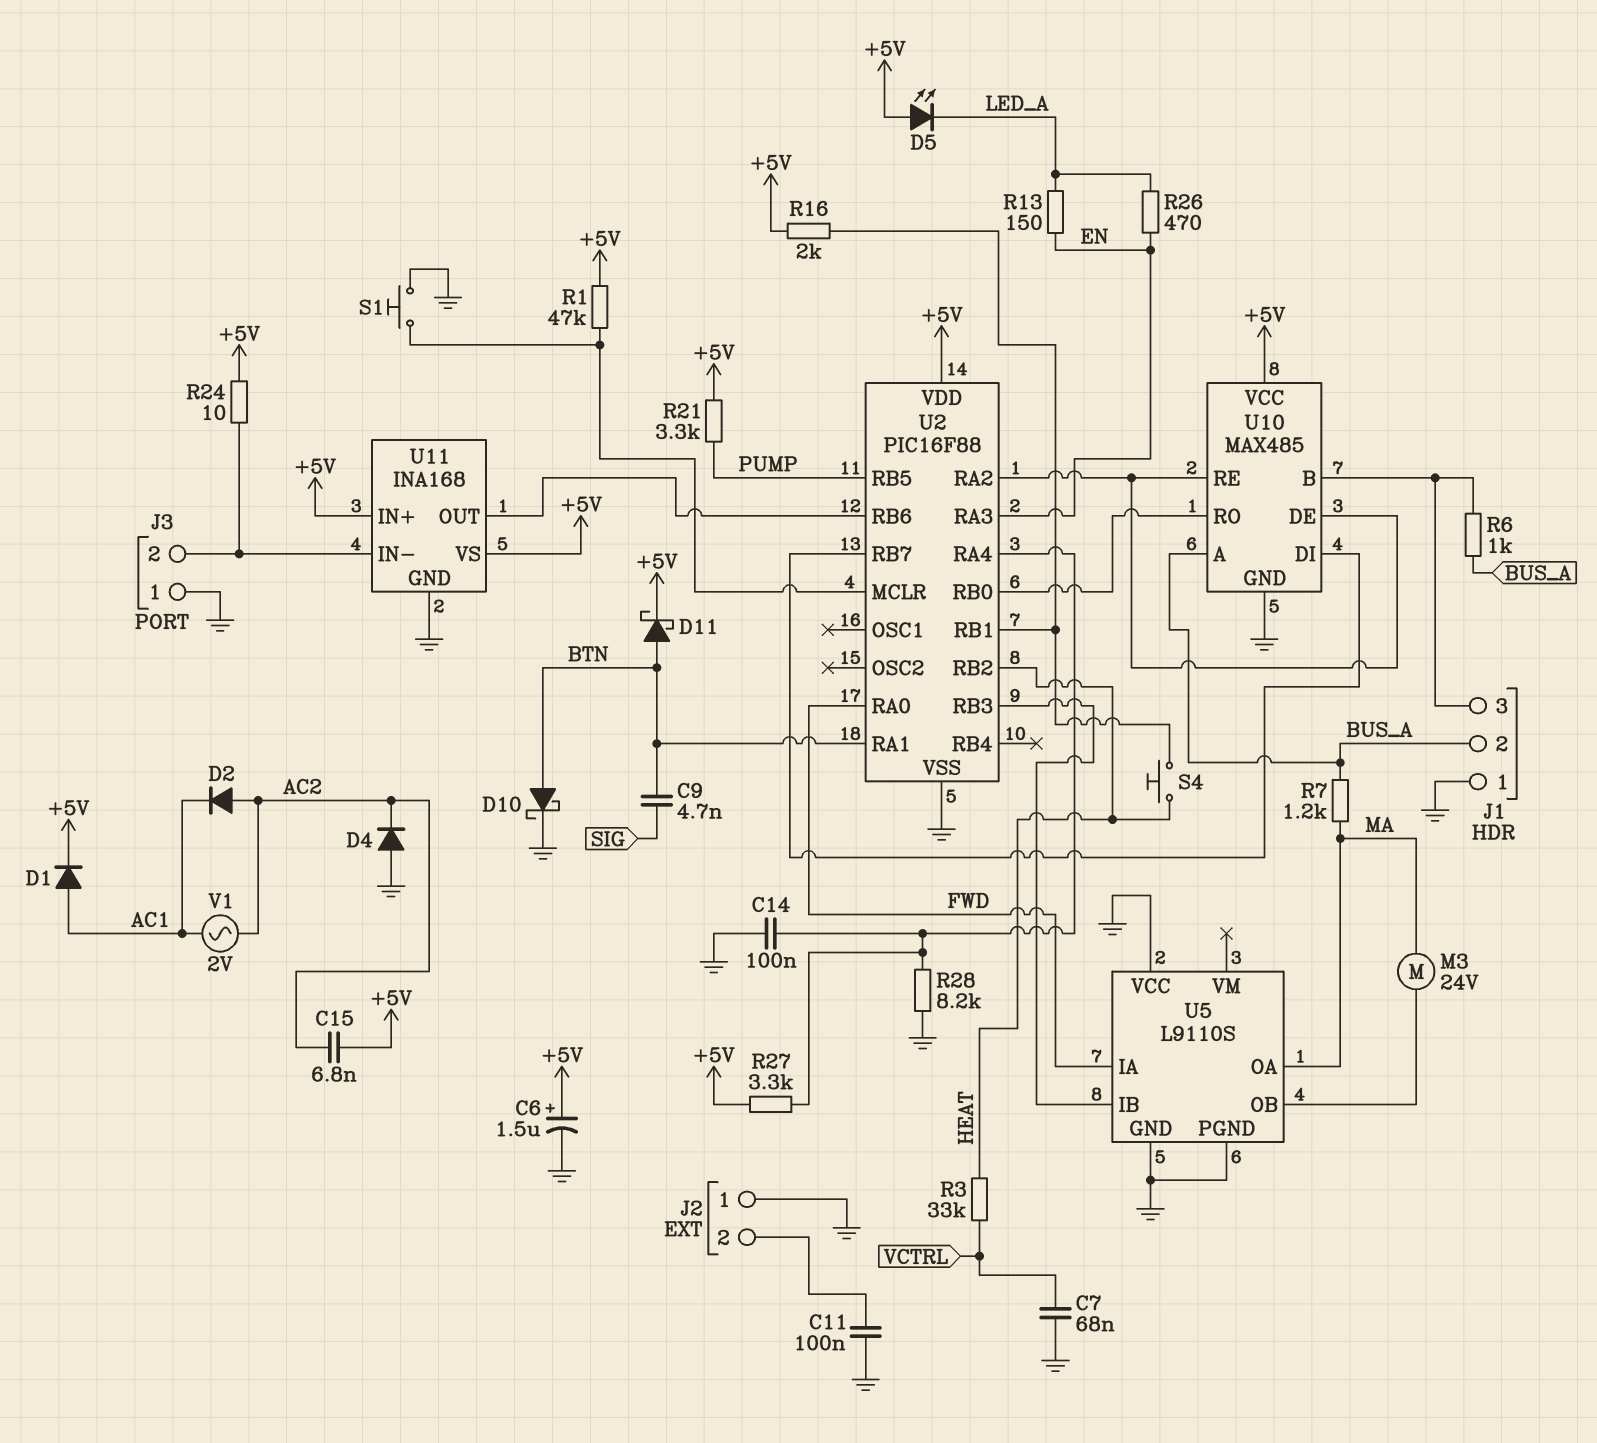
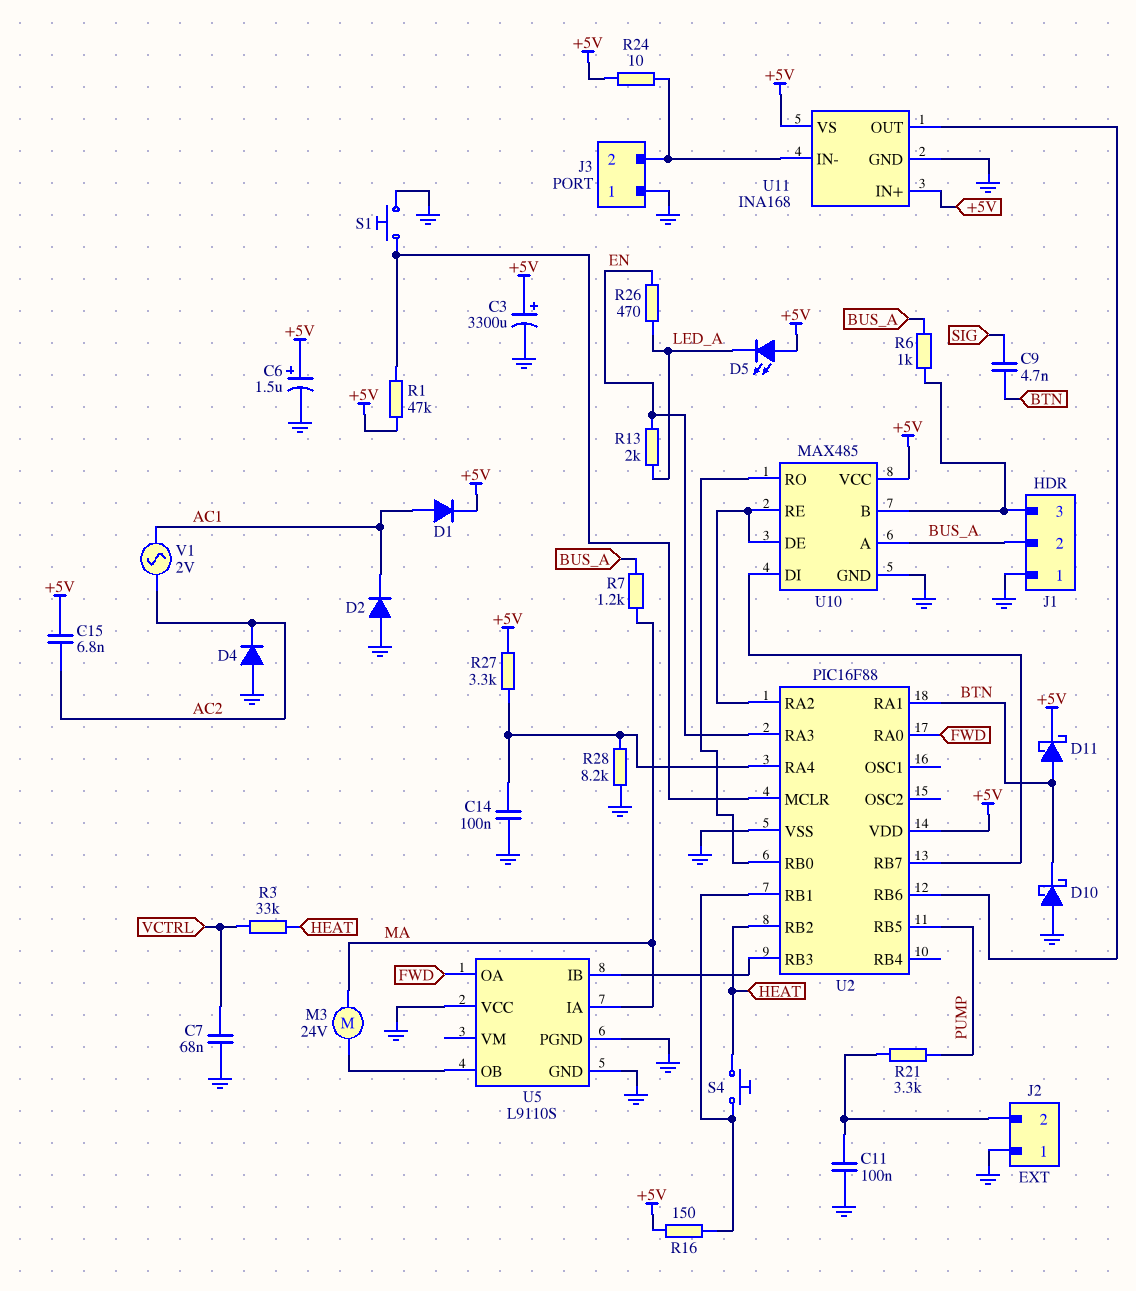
C3: none -> 3300uF (plus +5V, minus GND)
D2: diode (A AC2, K AC1) -> diode (A GND, K AC1)
D10: schottky (A BTN, K GND) -> schottky (A GND, K BTN)
R13: 150 (EN, LED_A) -> 2k (EN, LED_A)
R16: 2k (+5V, U2/RB1) -> 150 (+5V, U2/RB1)
R21: 3.3k (+5V, PUMP) -> 3.3k (J2/2, PUMP)
U5 pin IA: FWD -> MA
U5 pin OA: MA -> FWD

